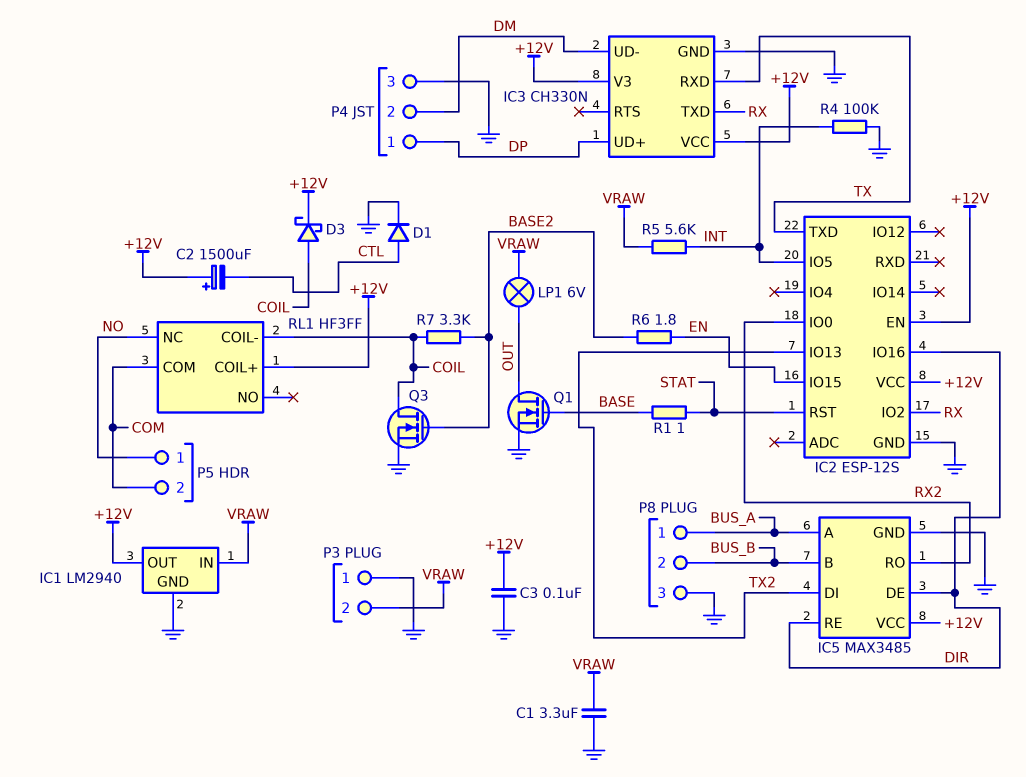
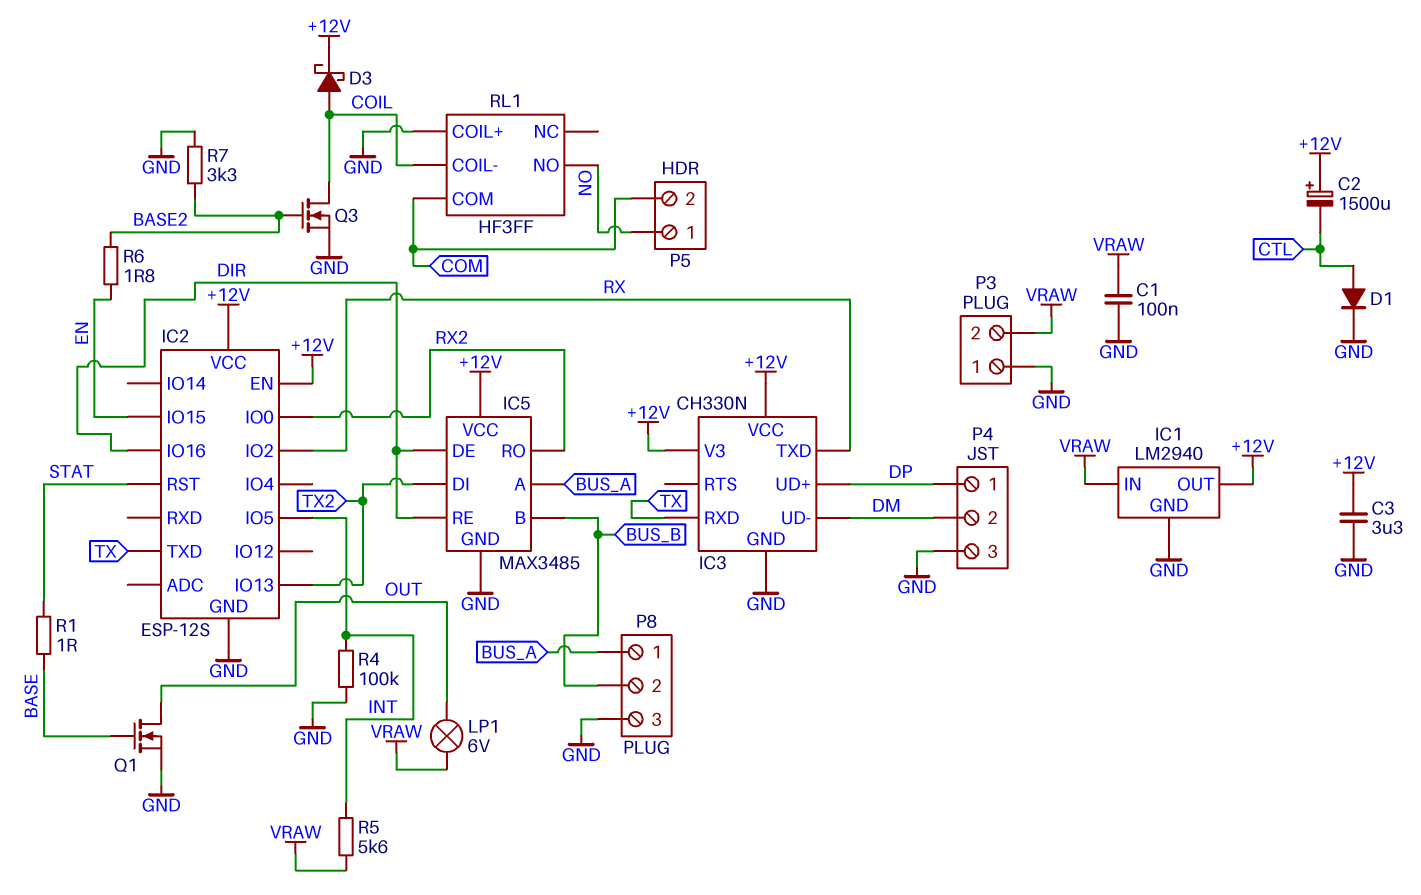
C1: 3.3uF (GND, VRAW) -> 100nF (GND, VRAW)
C3: 100nF (+12V, GND) -> 3.3uF (+12V, GND)
R7: 3.3k (BASE2, COIL) -> 3.3k (BASE2, GND)
RL1 pin COIL+: +12V -> GND
RL1 pin NC: NO -> none
RL1 pin NO: none -> NO

